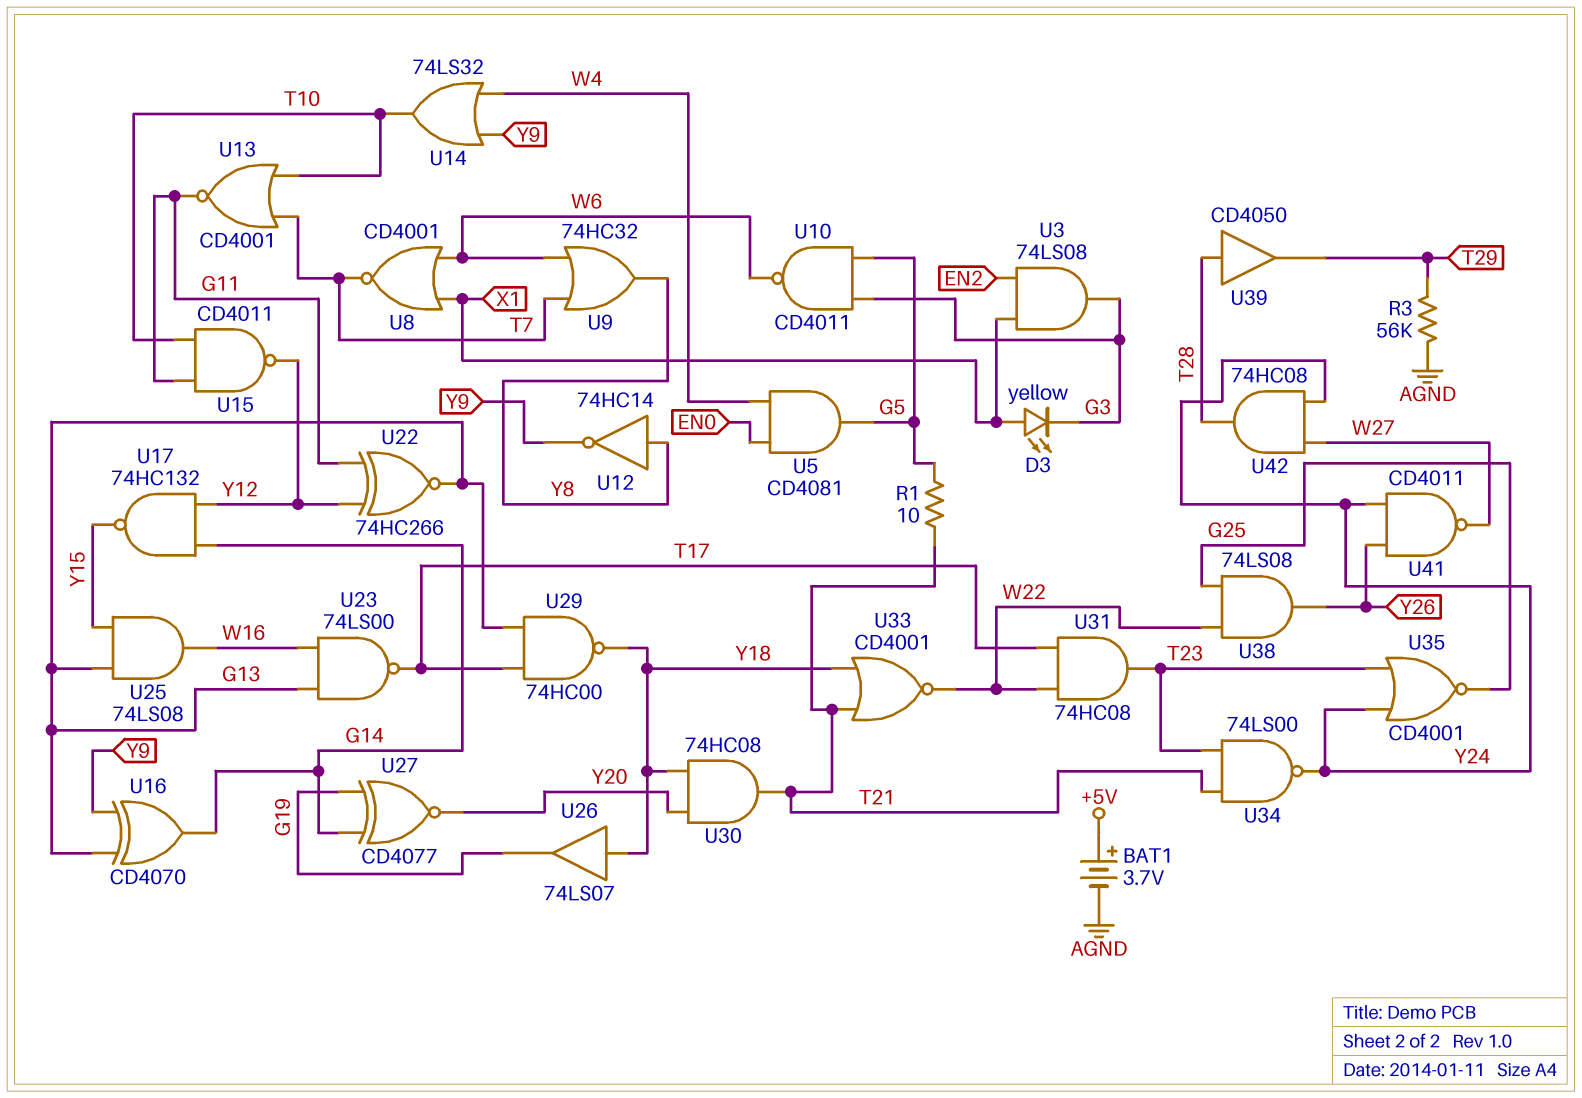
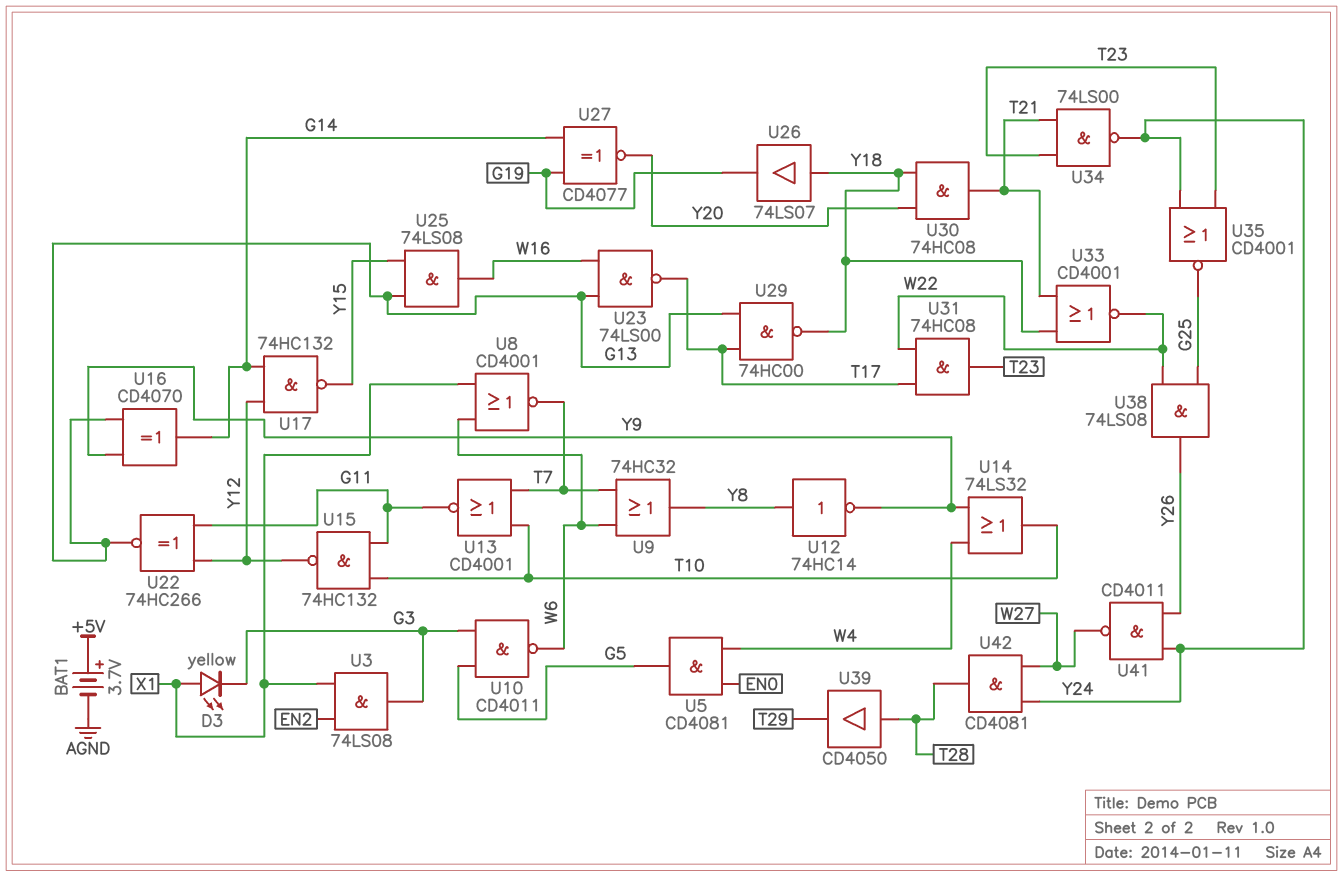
R1: 10 (G5, T21) -> none
R3: 56k (AGND, T29) -> none
U15: NAND CD4011 (in G11, in T10, out Y12) -> NAND 74HC132 (in G11, in T10, out Y12)
U42: AND 74HC08 (in W27, in Y24, out T28) -> AND CD4081 (in W27, in Y24, out T28)

